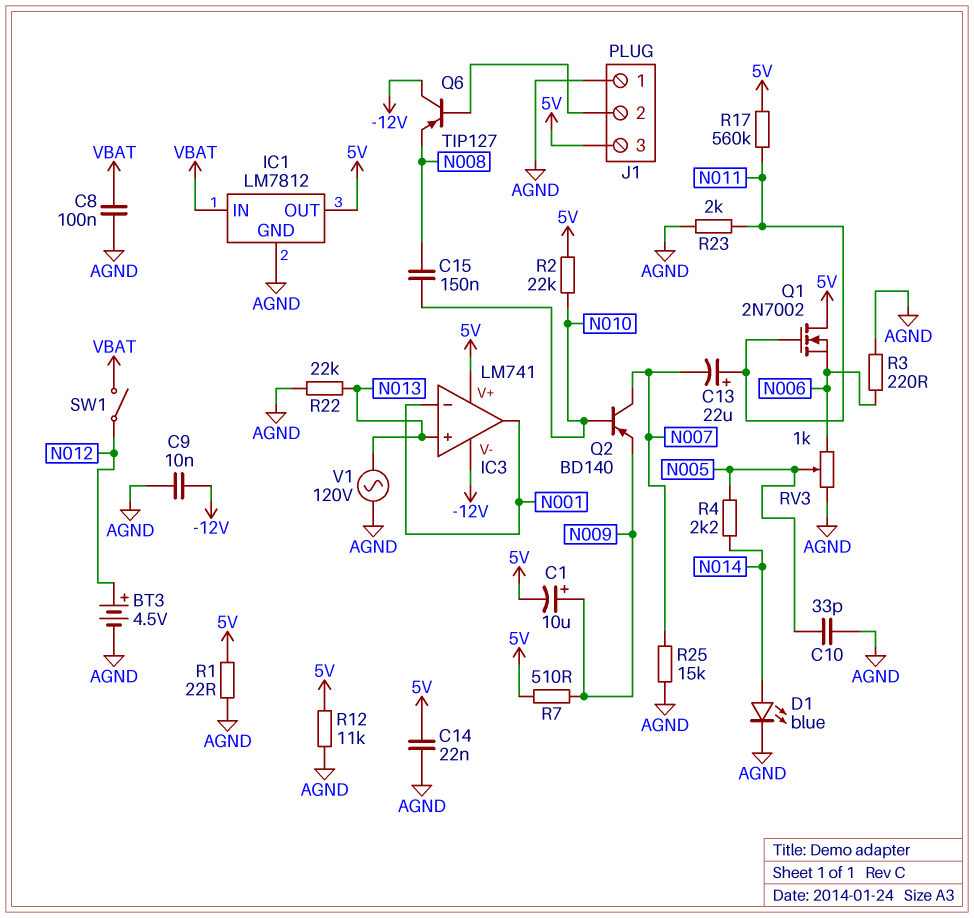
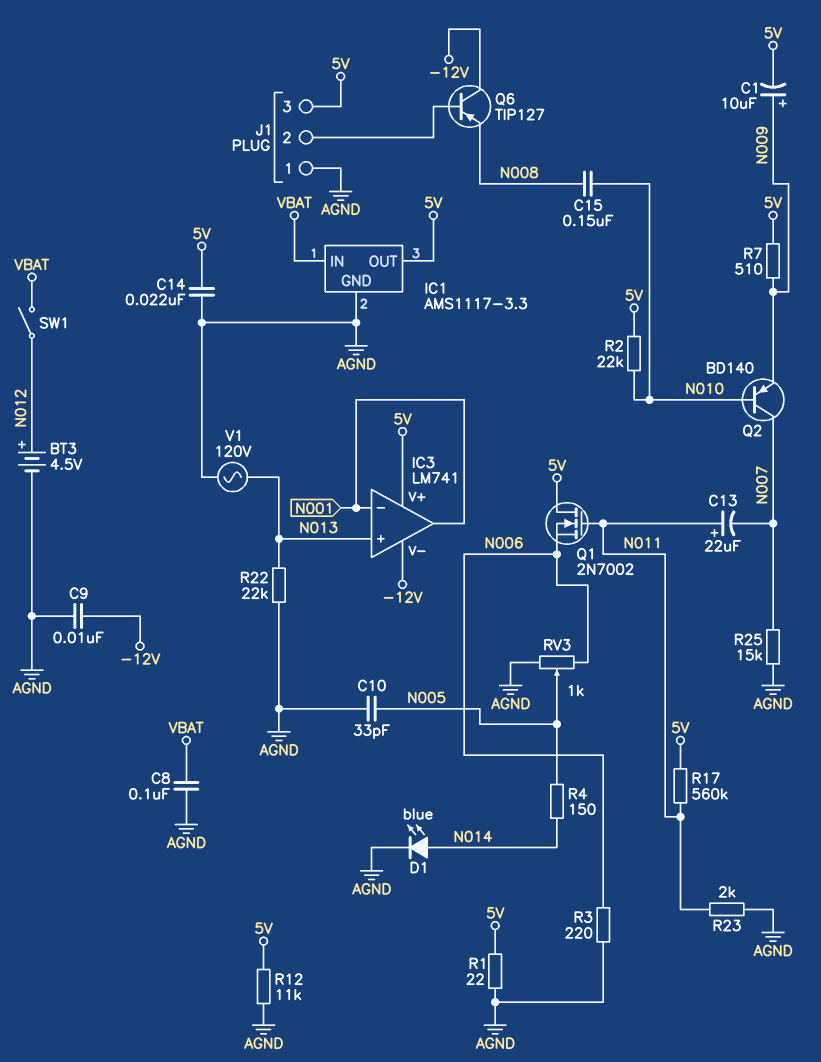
IC1: LM7812 -> AMS1117-3.3
R4: 2.2k (N005, N014) -> 150 (N005, N014)

